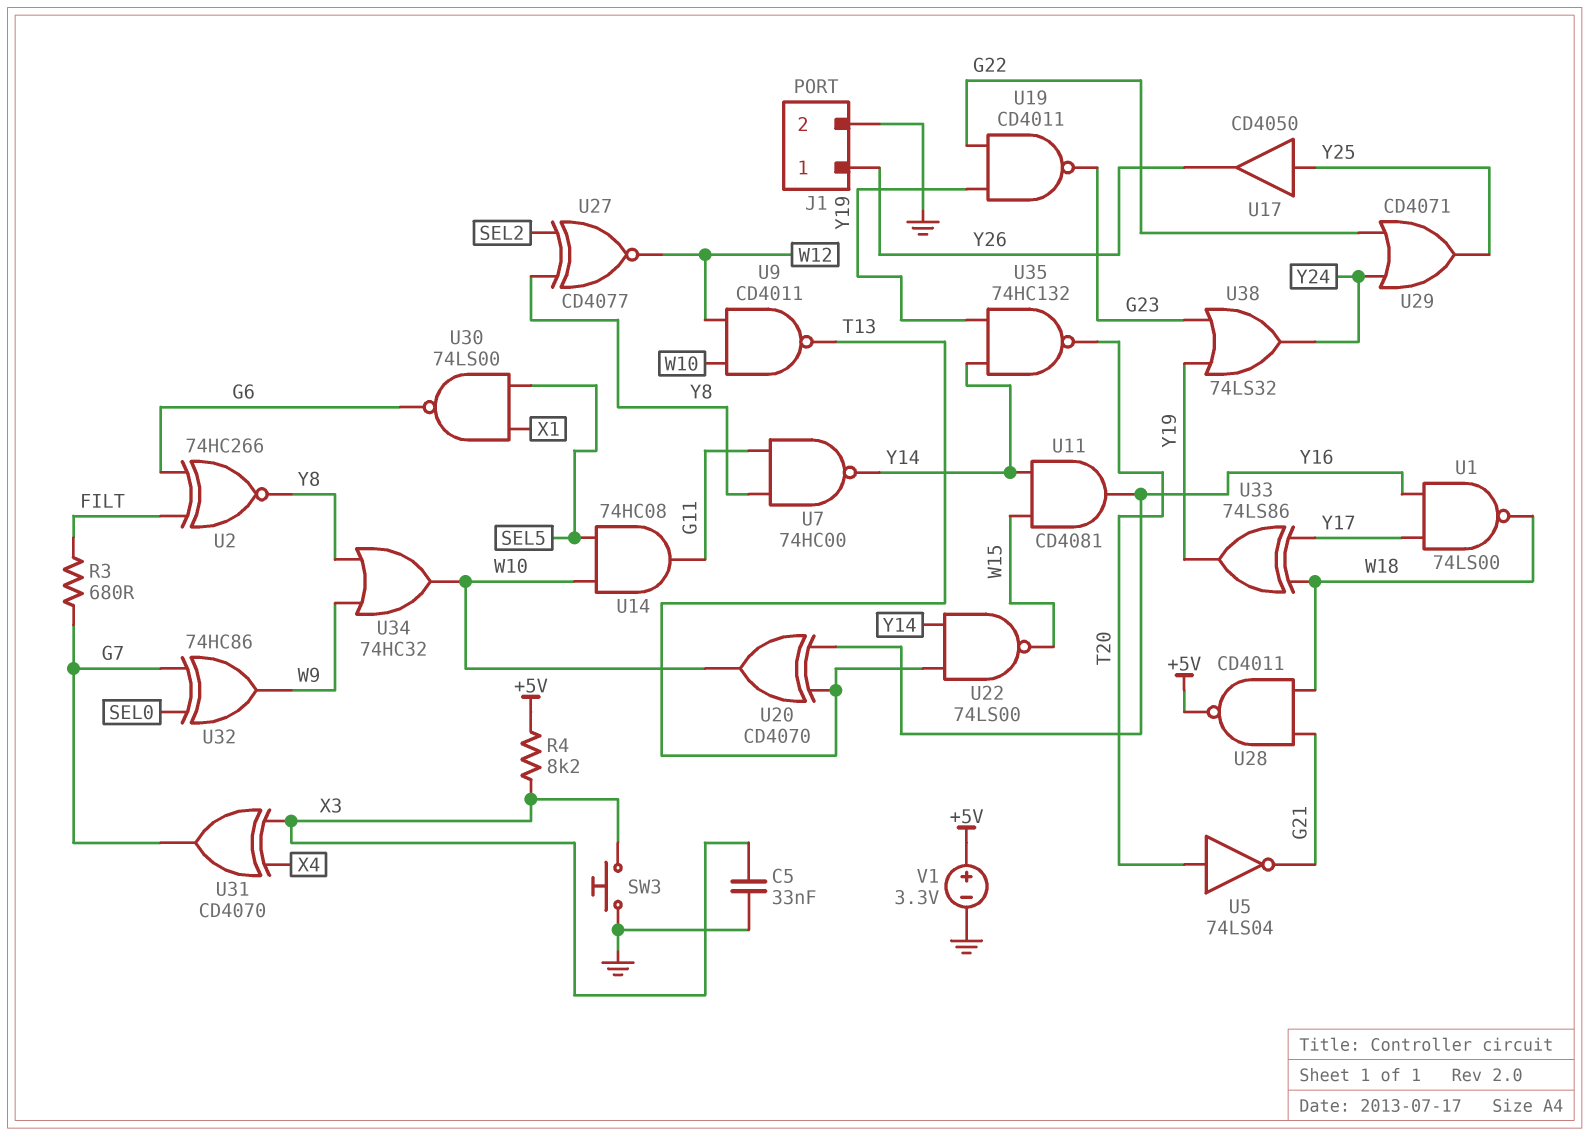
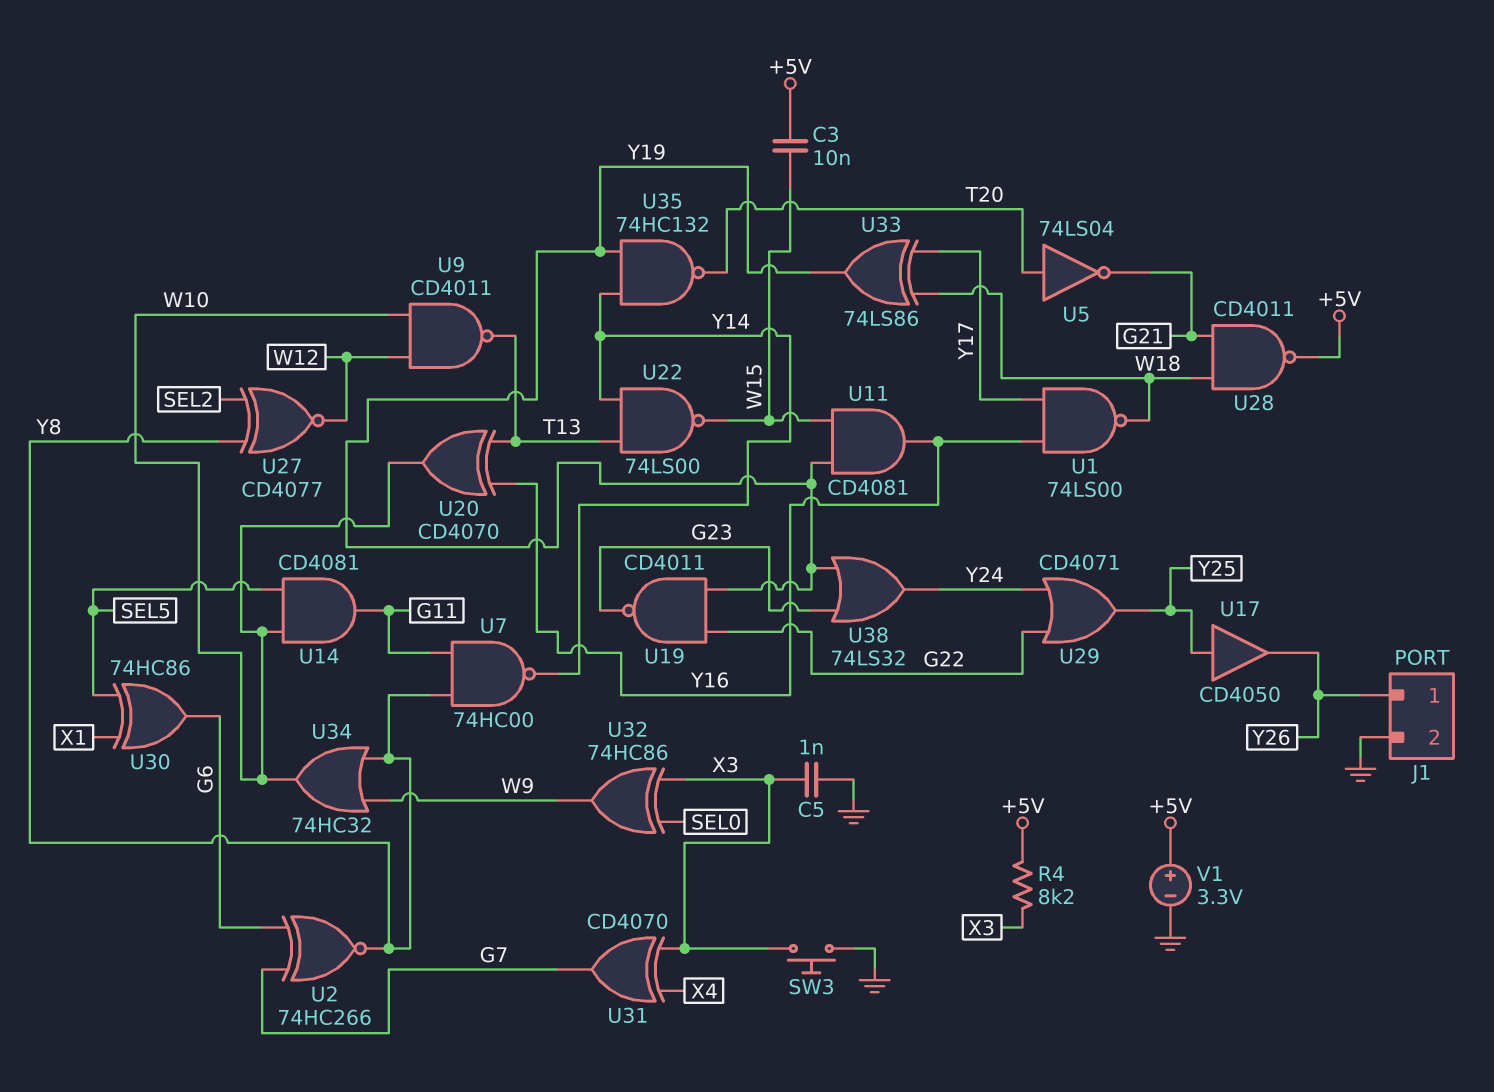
C3: none -> 10nF (+5V, W15)
C5: 33nF (GND, X3) -> 1nF (GND, X3)
R3: 680 (FILT, G7) -> none
U2: XNOR 74HC266 (in FILT, in G6, out Y8) -> XNOR 74HC266 (in G6, in G7, out Y8)
U11: AND CD4081 (in W15, in Y14, out Y16) -> AND CD4081 (in W15, in Y19, out Y16)
U14: AND 74HC08 (in SEL5, in W10, out G11) -> AND CD4081 (in SEL5, in W10, out G11)
U30: NAND 74LS00 (in SEL5, in X1, out G6) -> XOR 74HC86 (in SEL5, in X1, out G6)
U32: XOR 74HC86 (in G7, in SEL0, out W9) -> XOR 74HC86 (in SEL0, in X3, out W9)

